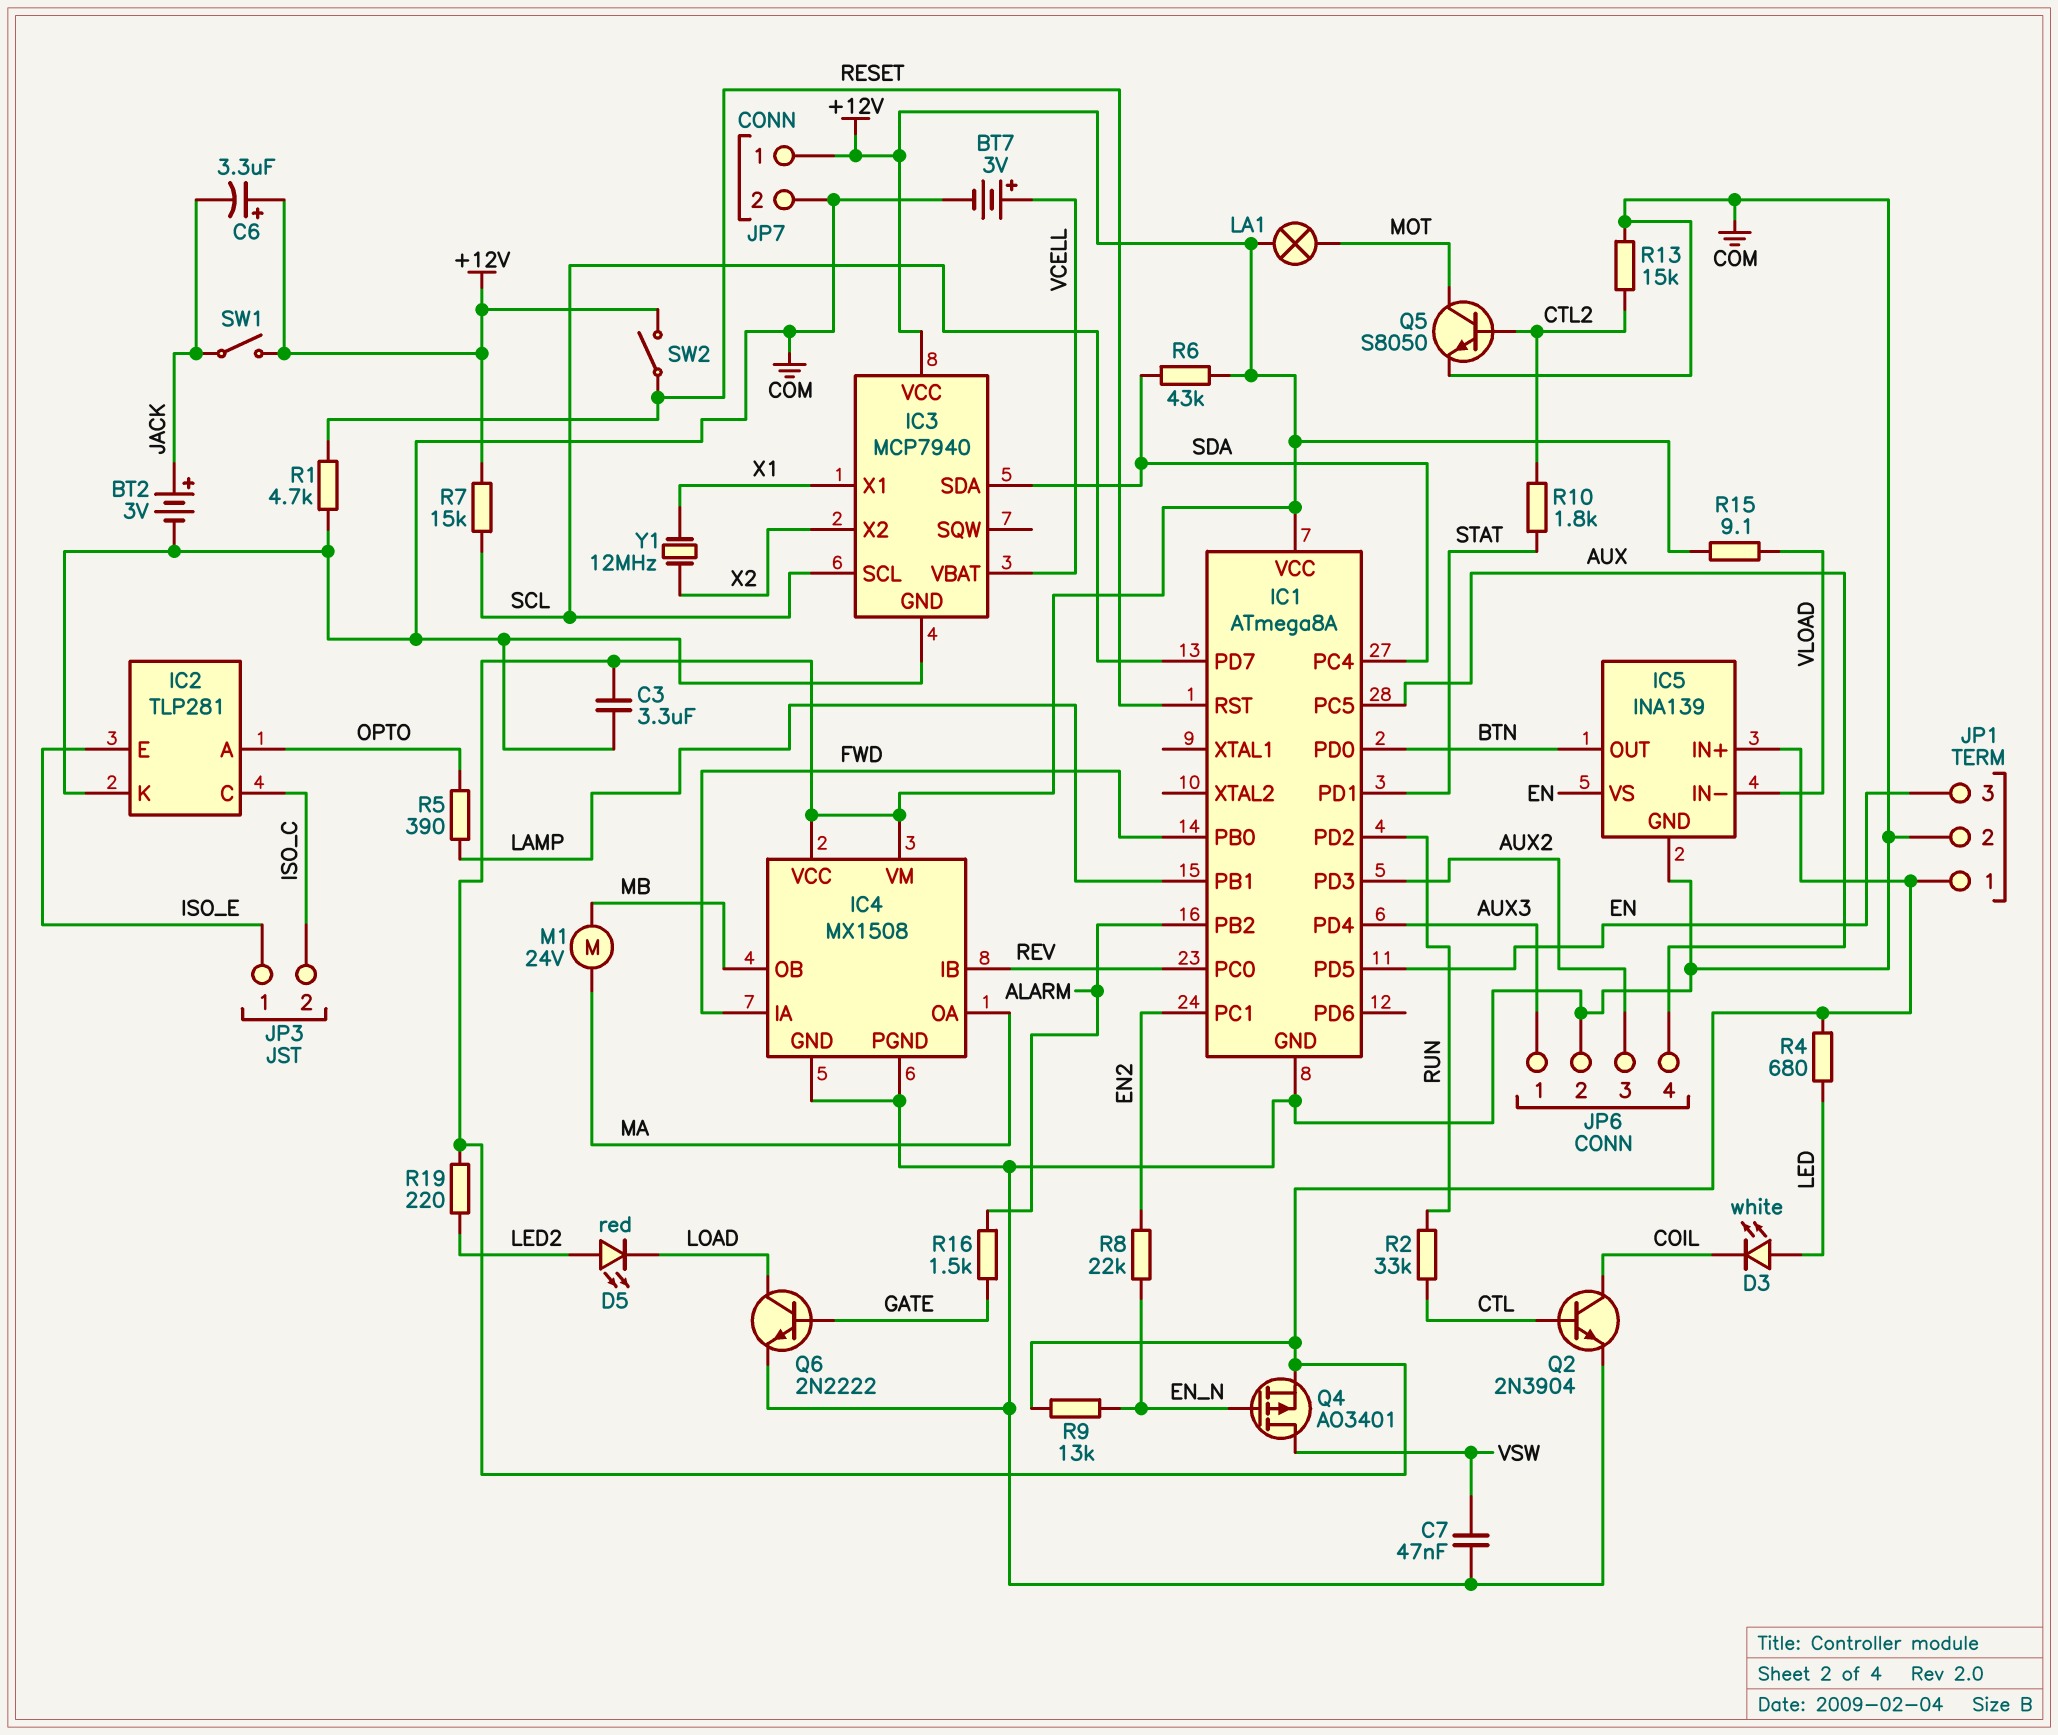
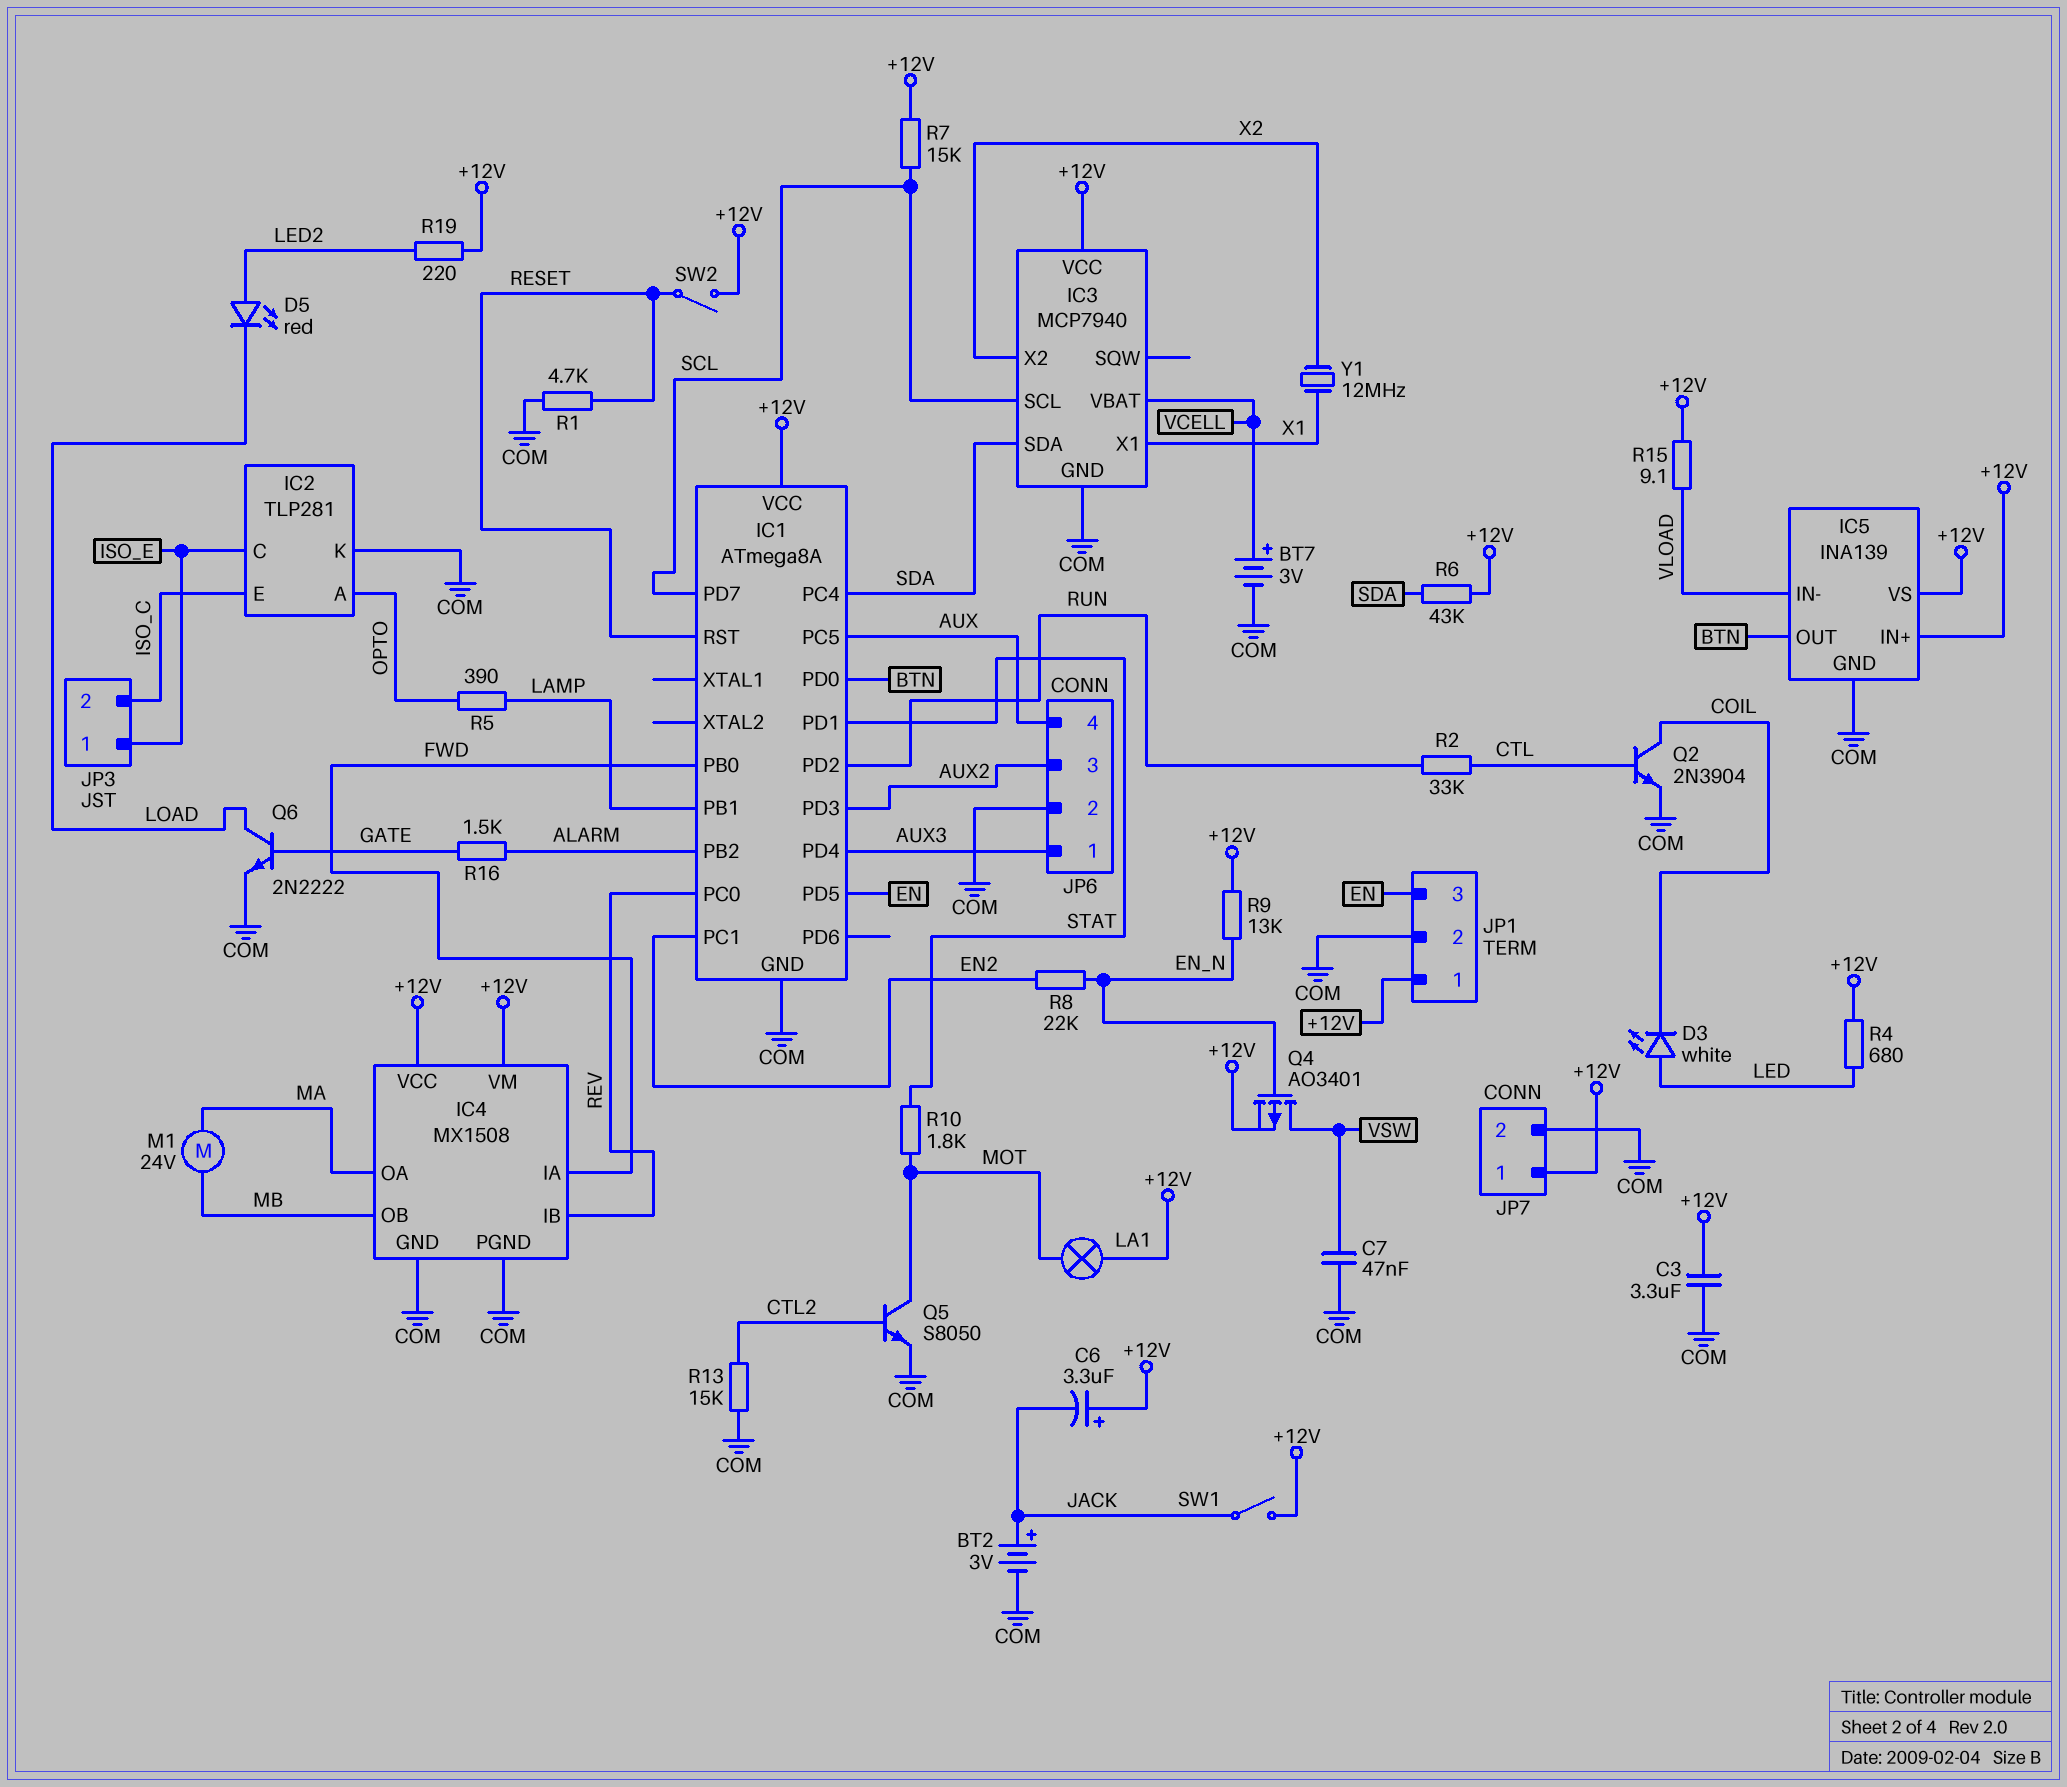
IC2 pin C: ISO_C -> ISO_E
IC2 pin E: ISO_E -> ISO_C
IC5 pin VS: EN -> +12V
R10: 1.8k (CTL2, STAT) -> 1.8k (MOT, STAT)

